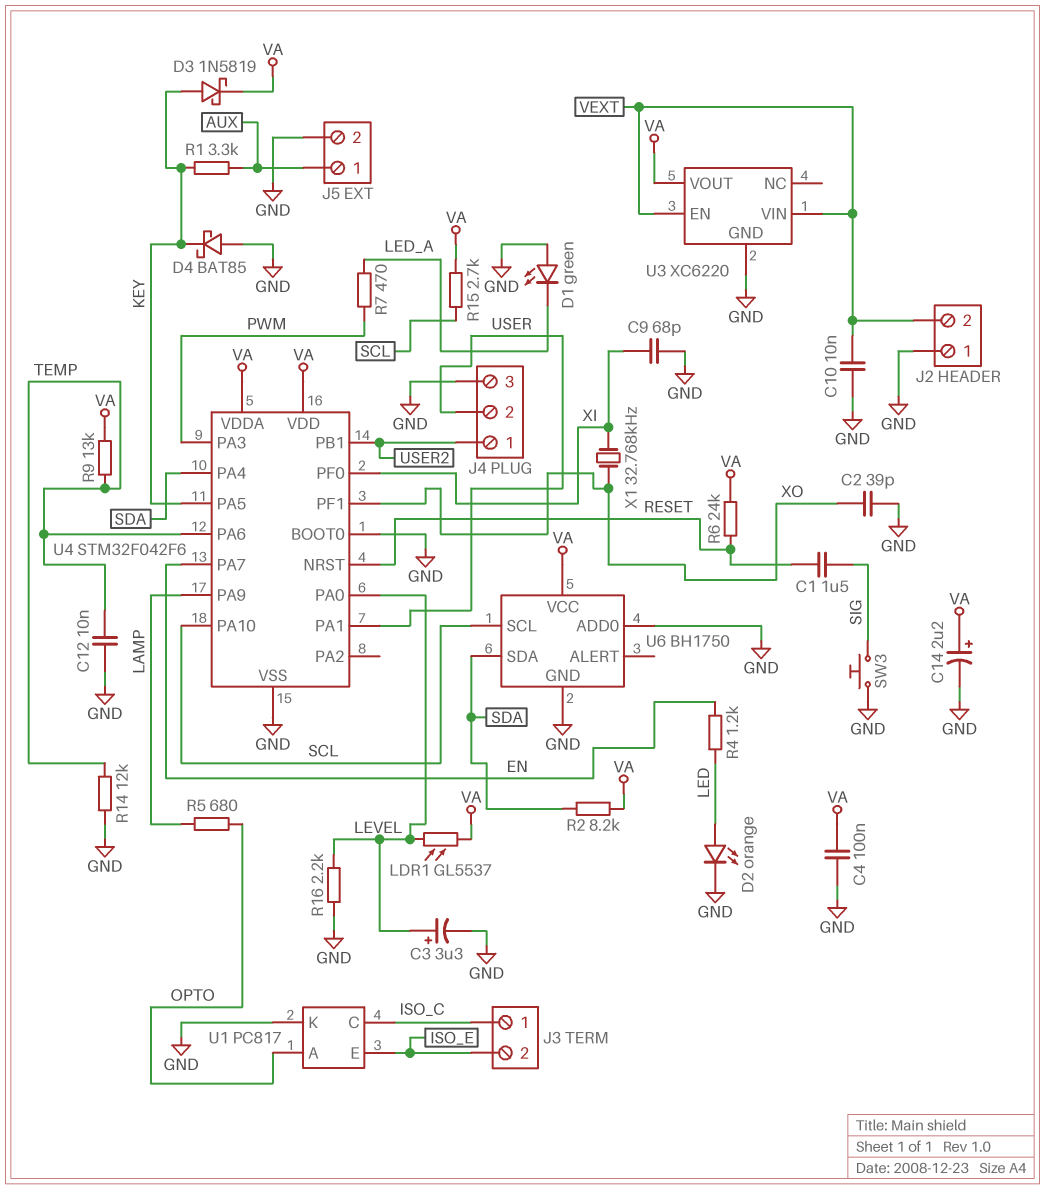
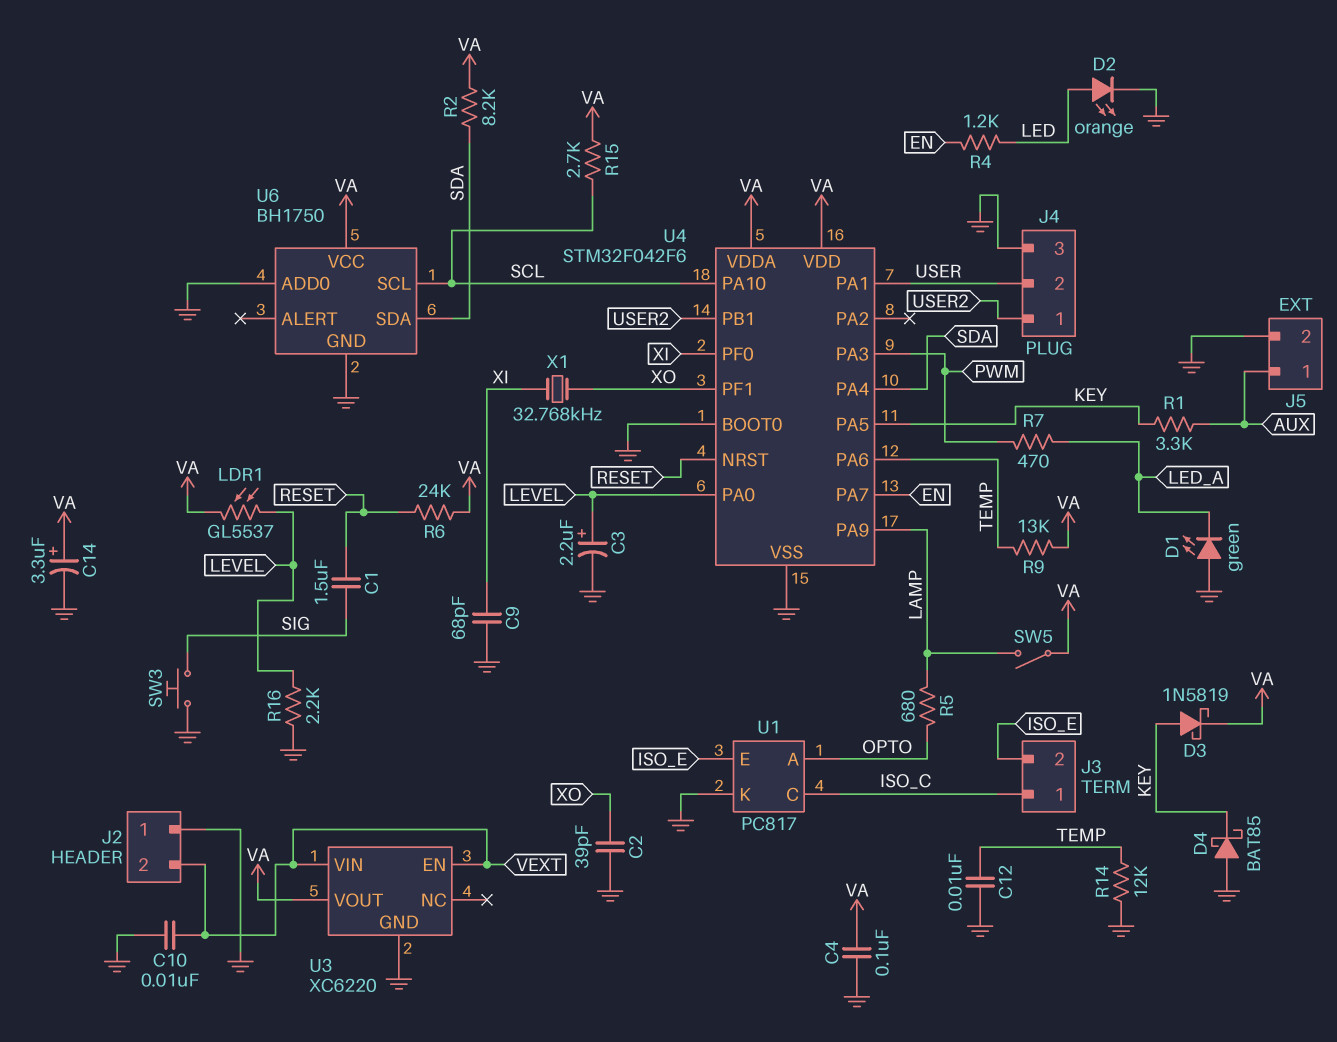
C3: 3.3uF (plus LEVEL, minus GND) -> 2.2uF (plus LEVEL, minus GND)
C14: 2.2uF (plus VA, minus GND) -> 3.3uF (plus VA, minus GND)
SW5: none -> switch (LAMP, VA)

